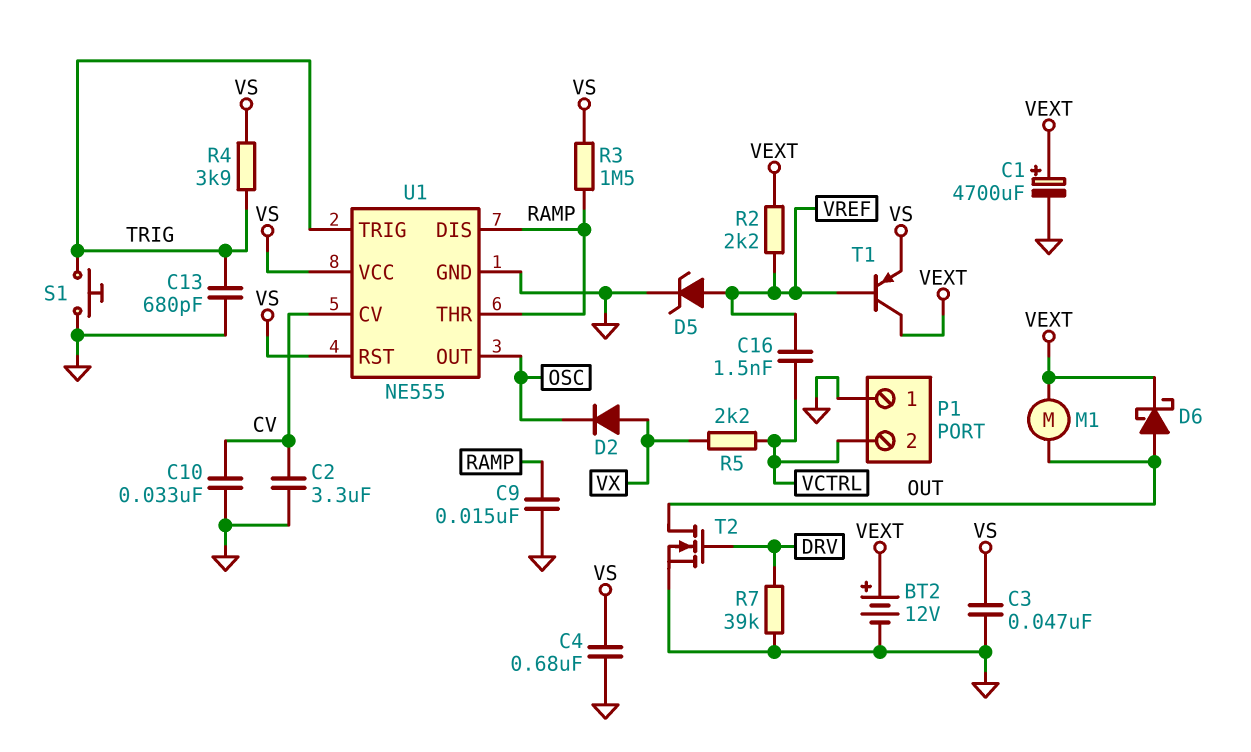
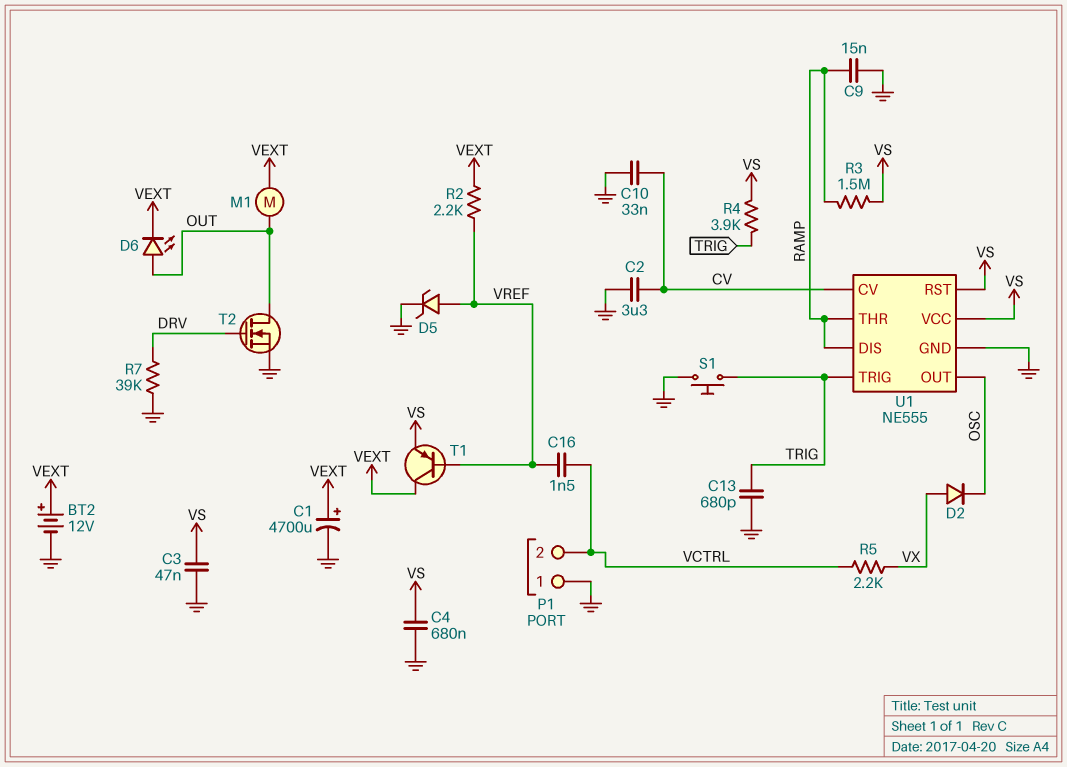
D6: schottky (A OUT, K VEXT) -> LED (A OUT, K VEXT)

